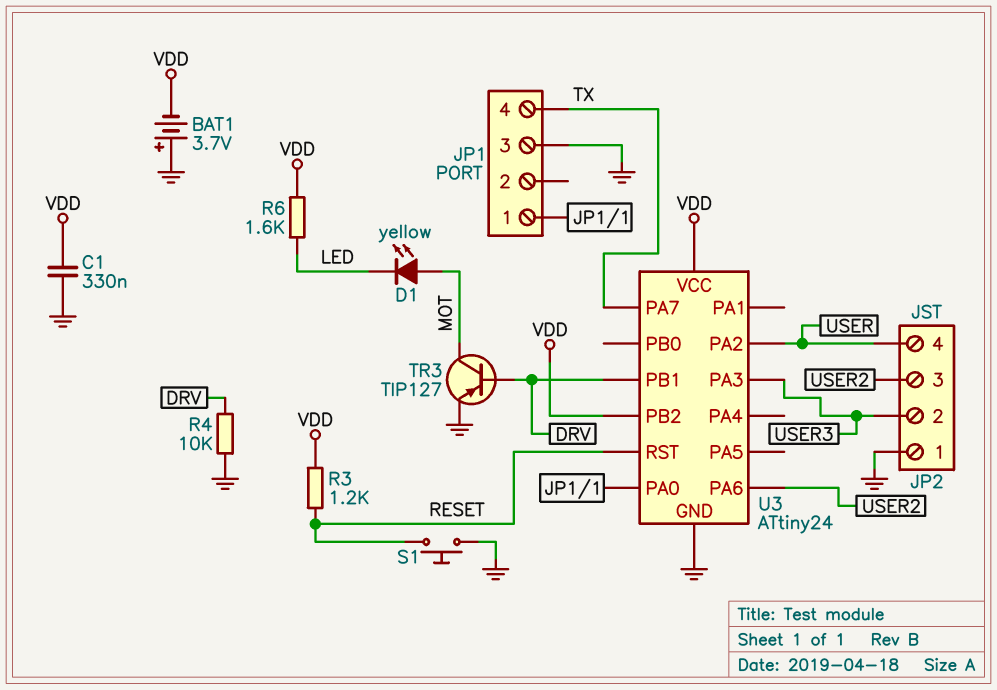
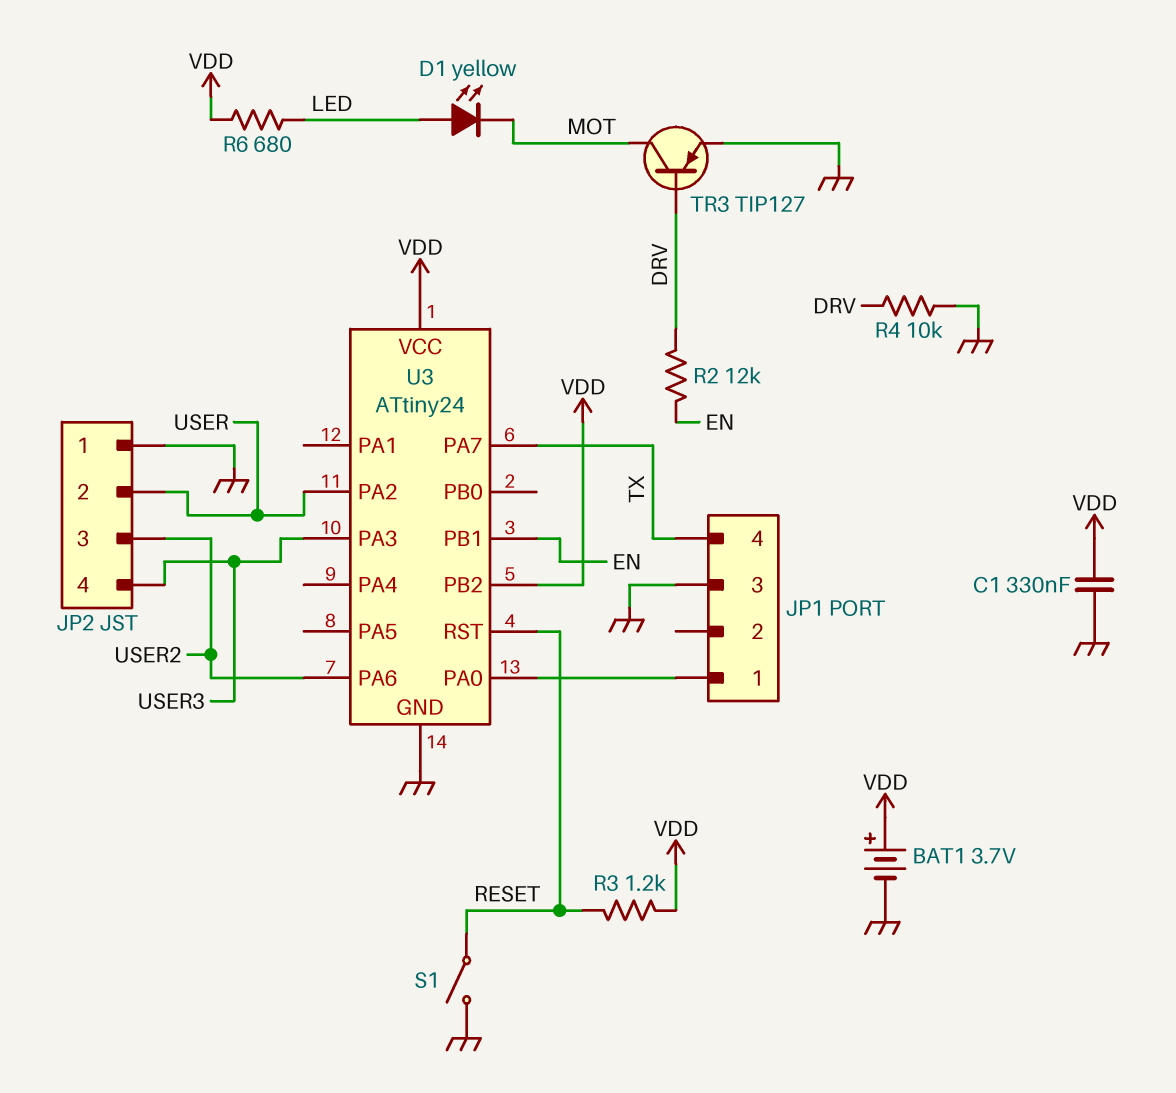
BAT1: 3.7V (plus GND, minus VDD) -> 3.7V (plus VDD, minus GND)
D1: LED yellow (A MOT, K LED) -> LED yellow (A LED, K MOT)
JP2 pin 2: USER3 -> USER
JP2 pin 4: USER -> USER3
R2: none -> 12k (DRV, EN)
R6: 1.6k (LED, VDD) -> 680 (LED, VDD)
S1: button (GND, RESET) -> switch (GND, RESET)
U3 pin PB1: DRV -> EN

